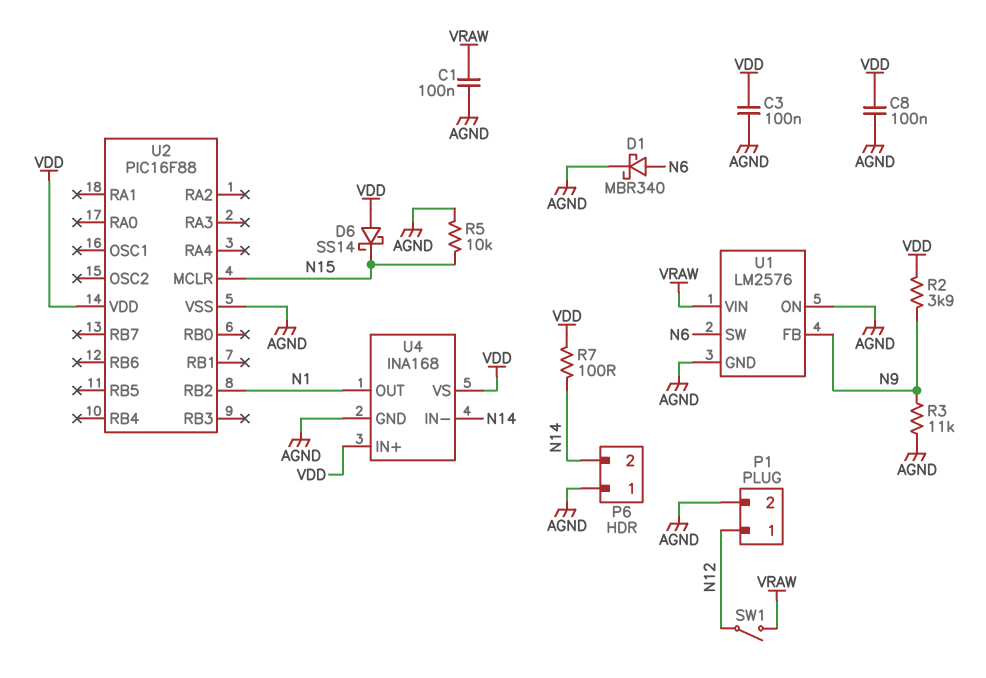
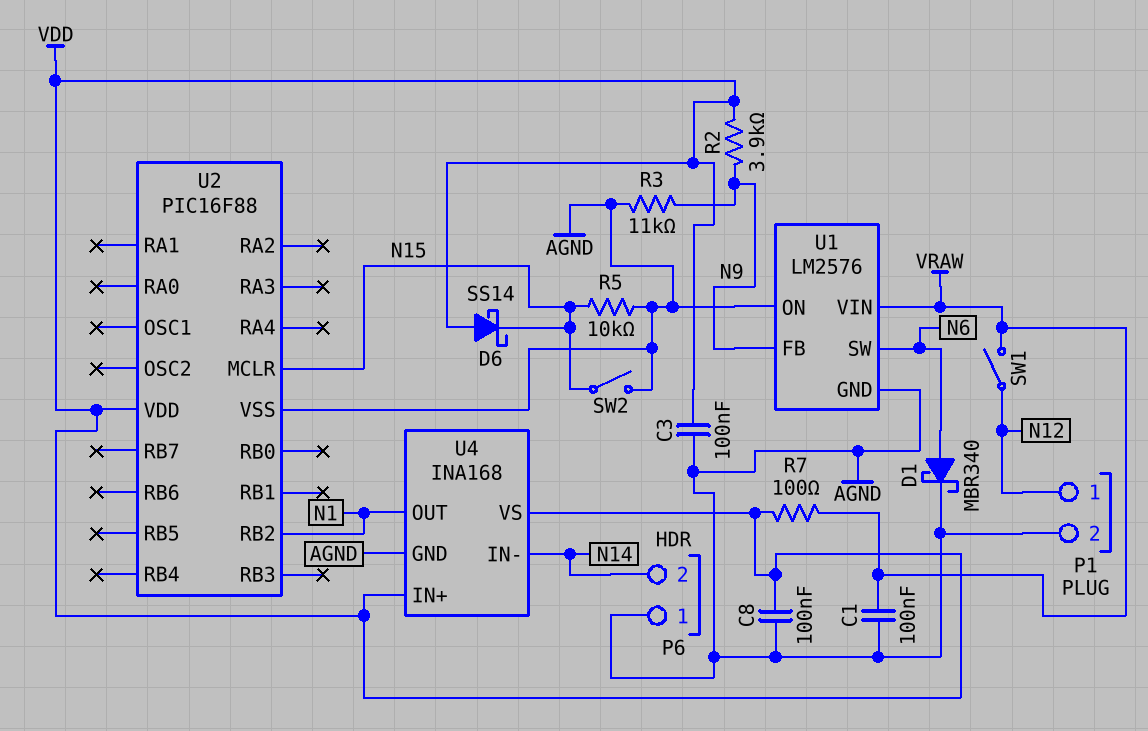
R7: 100 (N14, VDD) -> 100 (VDD, VRAW)
SW2: none -> switch (AGND, N15)

